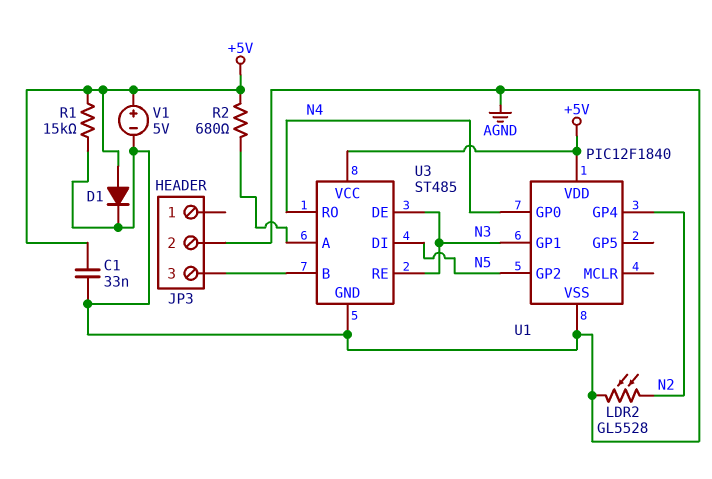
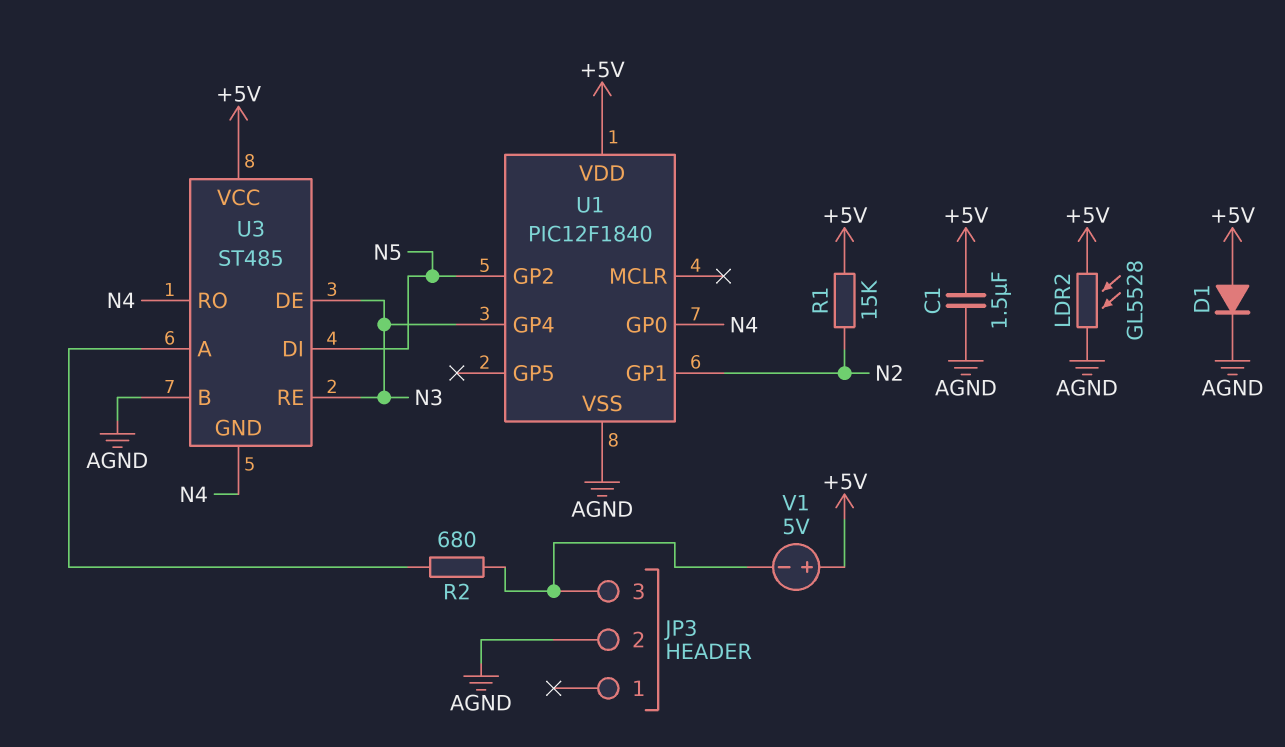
C1: 33nF (+5V, AGND) -> 1.5uF (+5V, AGND)
LDR2: GL5528 (AGND, N2) -> GL5528 (+5V, AGND)
R1: 15k (+5V, AGND) -> 15k (+5V, N2)
R2: 680 (+5V, U3/A) -> 680 (JP3/3, U3/A)
U1 pin GP1: N3 -> N2
U1 pin GP4: N2 -> N3
U3 pin B: JP3/3 -> AGND
U3 pin GND: AGND -> N4
V1: 5V (plus +5V, minus AGND) -> 5V (plus +5V, minus JP3/3)

